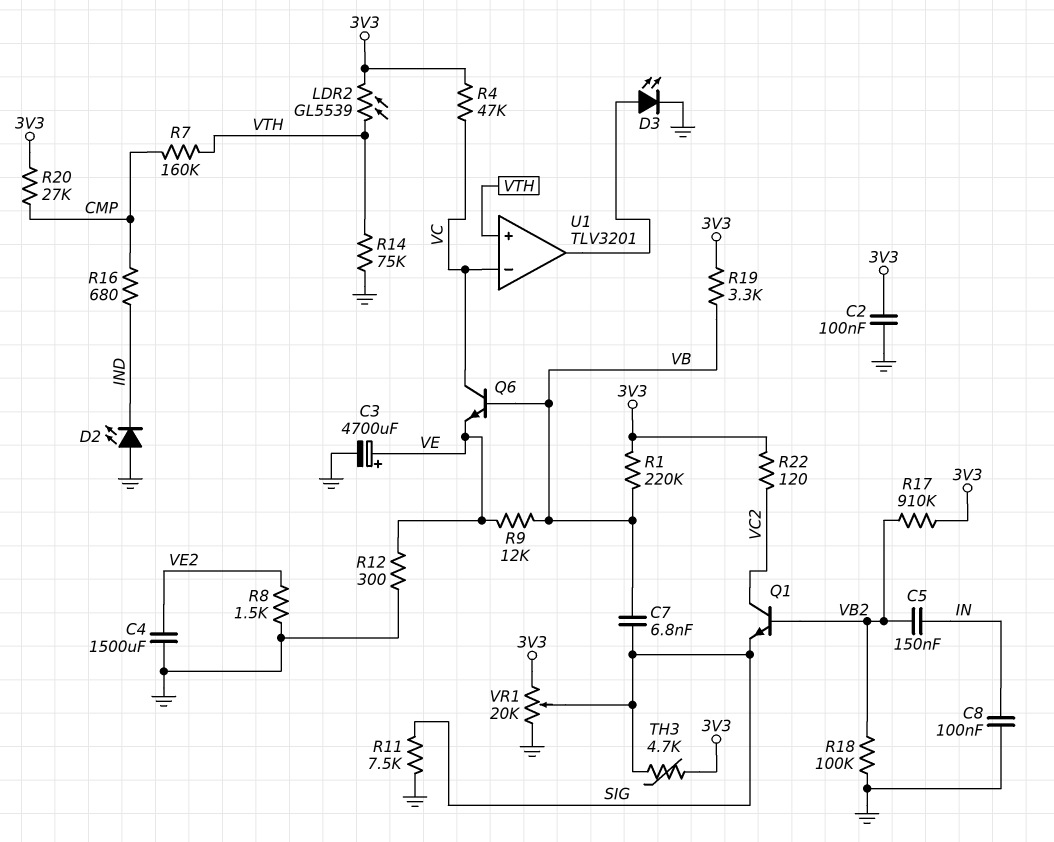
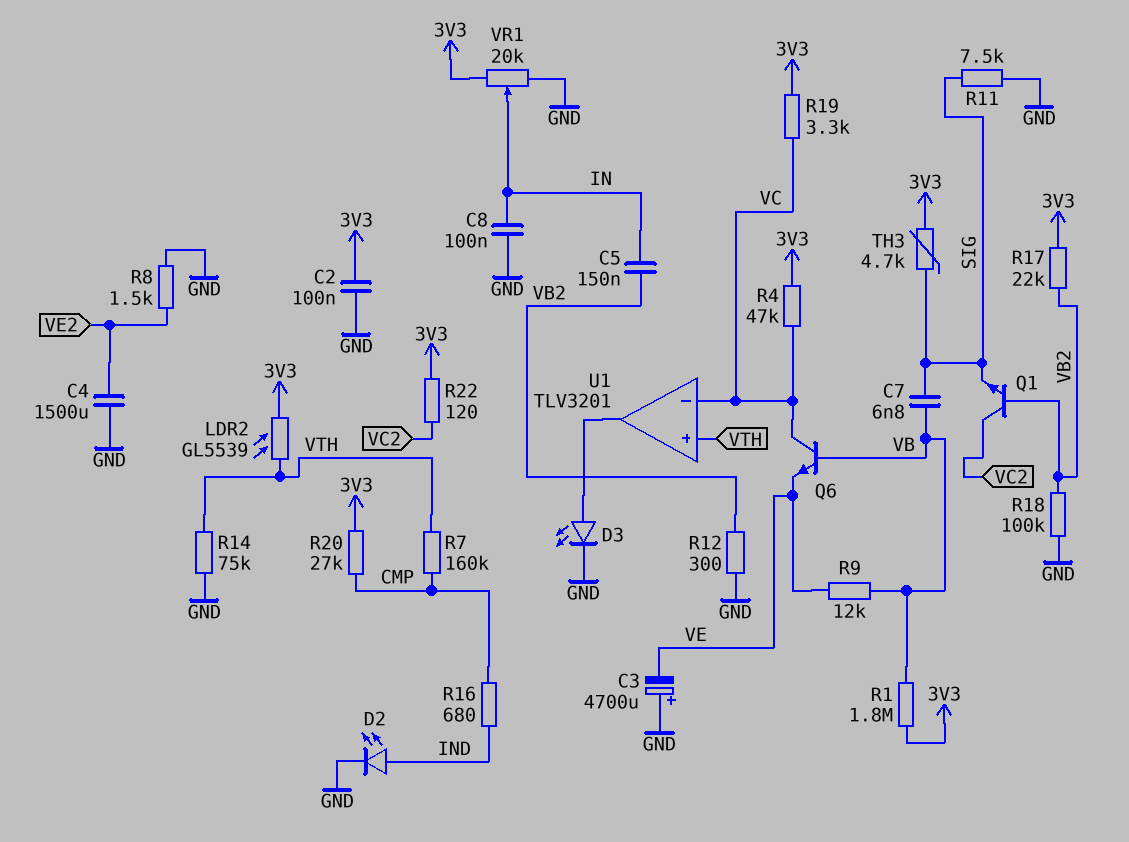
C3: 4700uF (plus VE, minus GND) -> 4700uF (plus GND, minus VE)
D2: LED (A GND, K IND) -> LED (A IND, K GND)
R1: 220k (3V3, VB) -> 1.8M (3V3, VB)
R12: 300 (GND, VE) -> 300 (GND, VB2)
R17: 910k (3V3, VB2) -> 22k (3V3, VB2)
R19: 3.3k (3V3, VB) -> 3.3k (3V3, VC)
VR1: 20k (3V3, GND, wiper SIG) -> 20k (3V3, GND, wiper IN)

